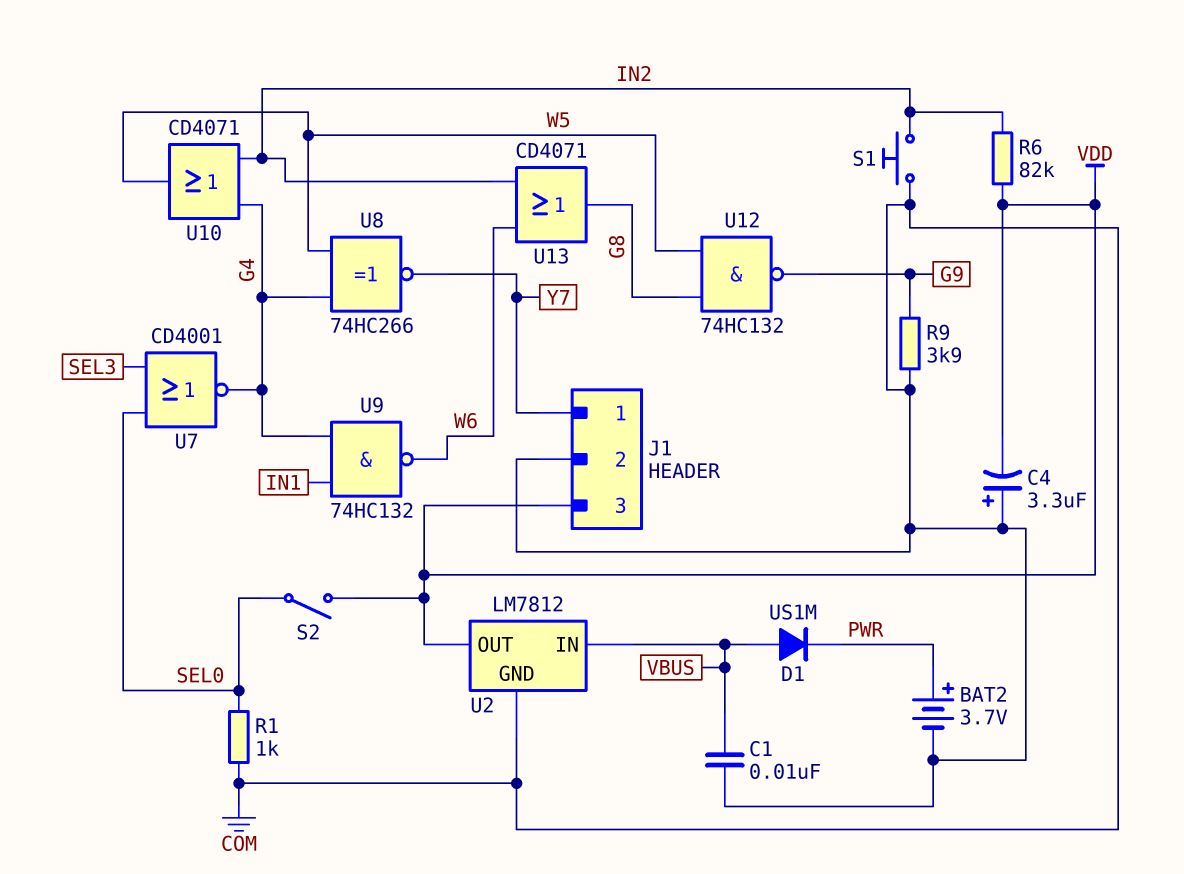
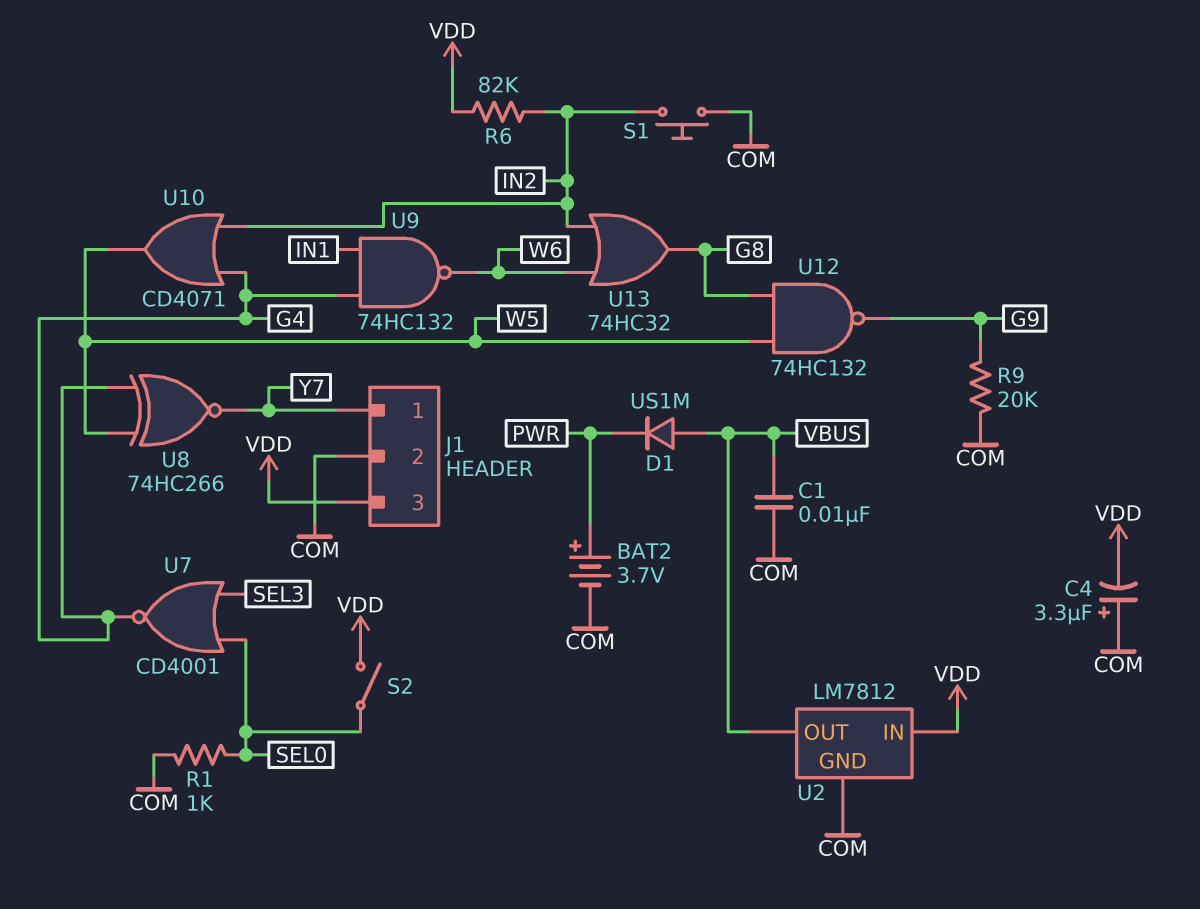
R9: 3.9k (COM, G9) -> 20k (COM, G9)
U2 pin IN: VBUS -> VDD
U2 pin OUT: VDD -> VBUS
U13: OR CD4071 (in IN2, in W6, out G8) -> OR 74HC32 (in IN2, in W6, out G8)

